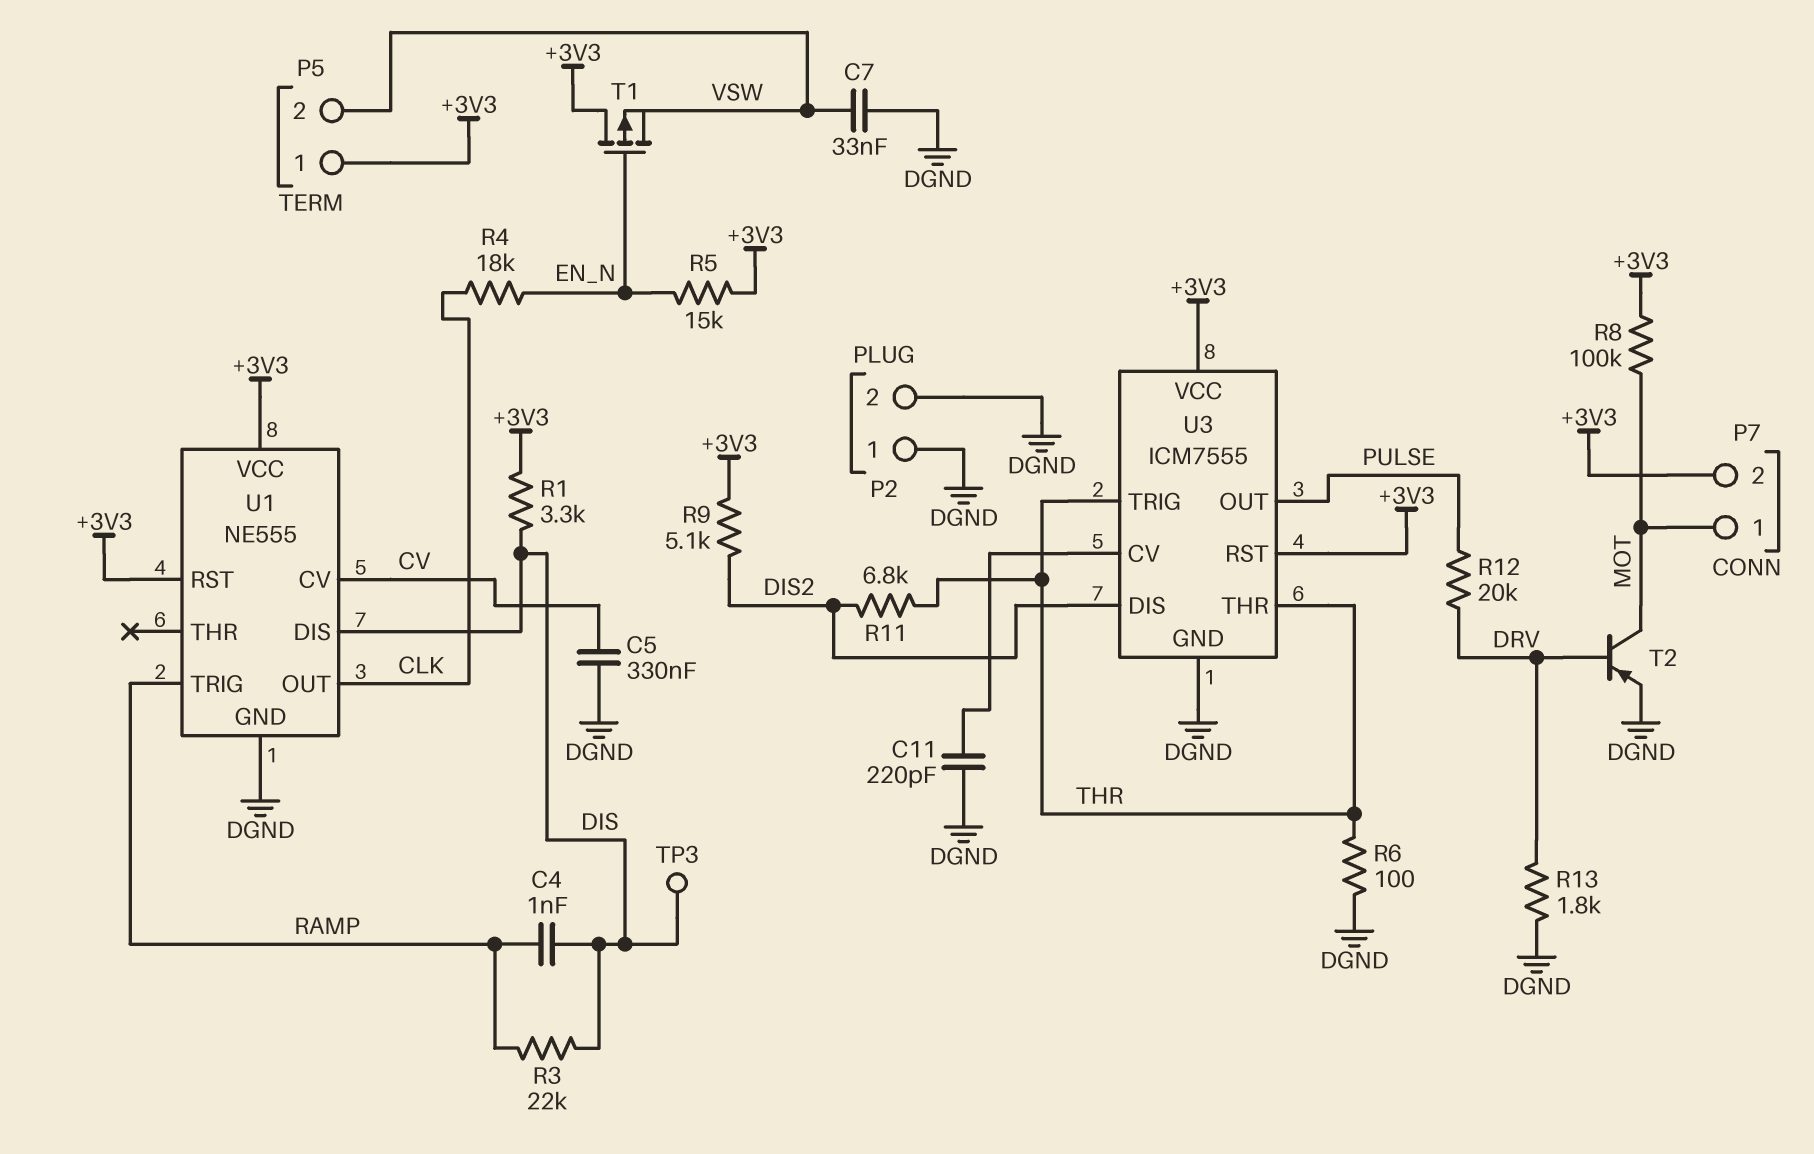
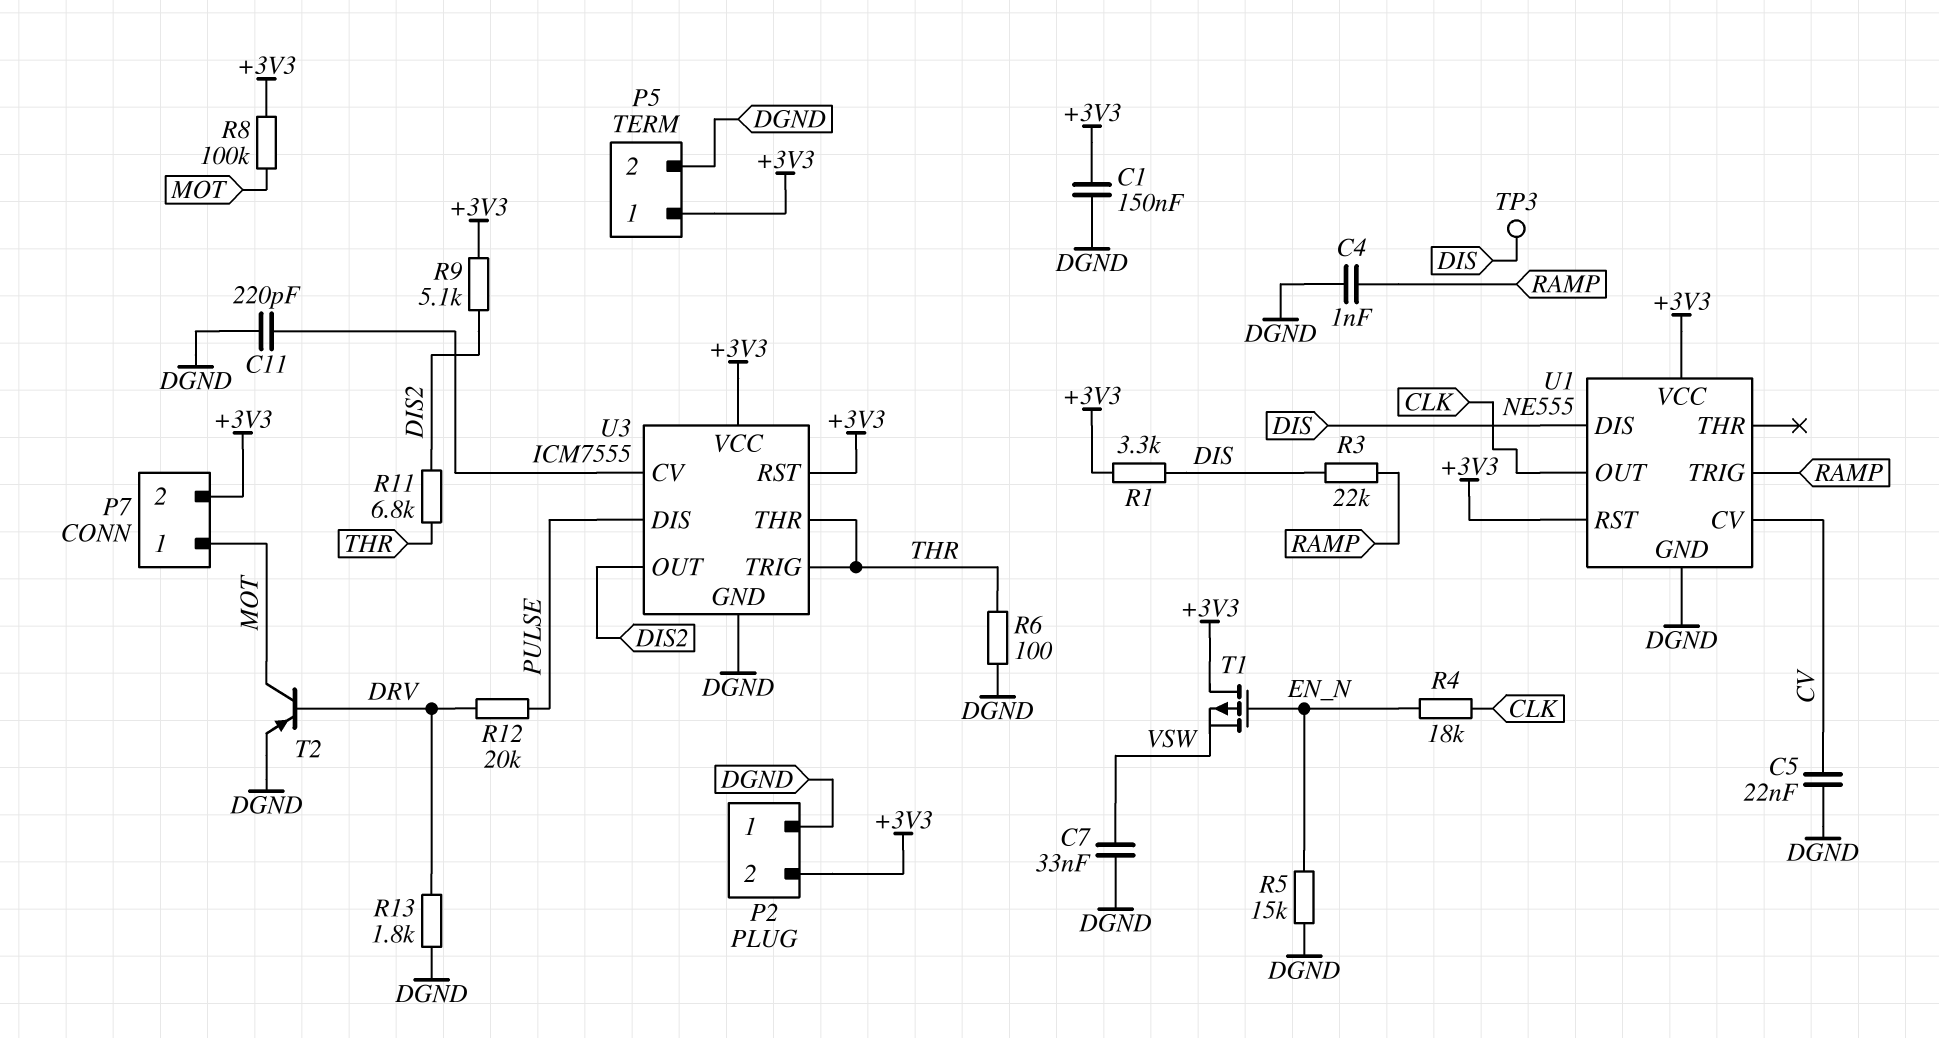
C1: none -> 150nF (+3V3, DGND)
C4: 1nF (DIS, RAMP) -> 1nF (DGND, RAMP)
C5: 330nF (CV, DGND) -> 22nF (CV, DGND)
P2 pin 2: DGND -> +3V3
P5 pin 2: VSW -> DGND
R5: 15k (+3V3, EN_N) -> 15k (DGND, EN_N)
U3 pin DIS: DIS2 -> PULSE
U3 pin OUT: PULSE -> DIS2

